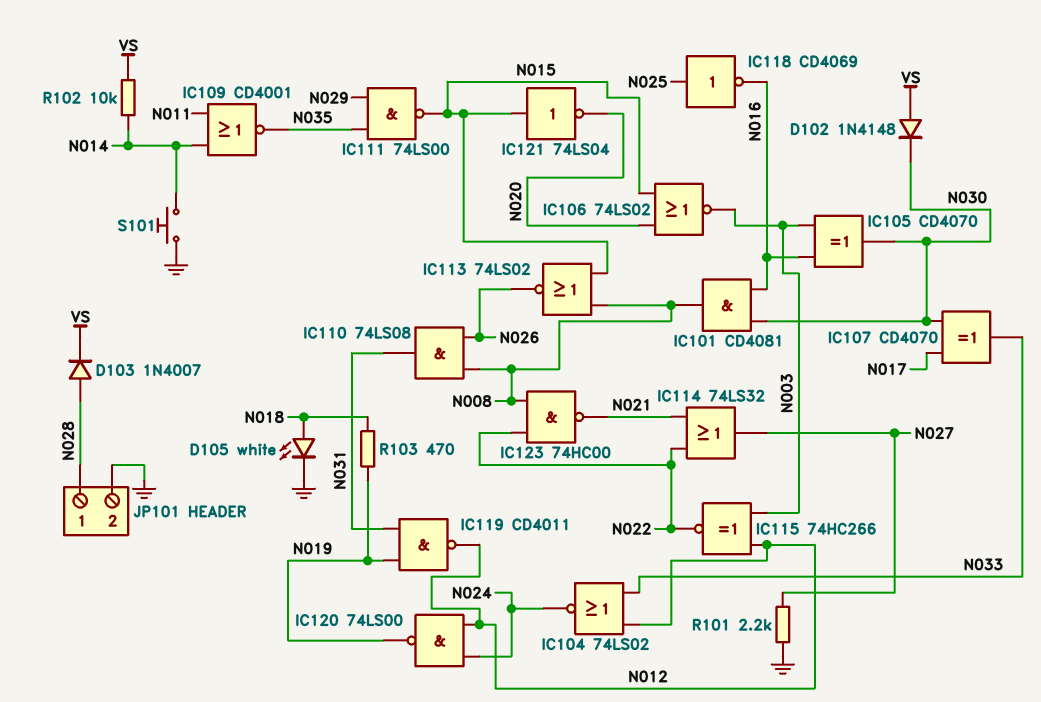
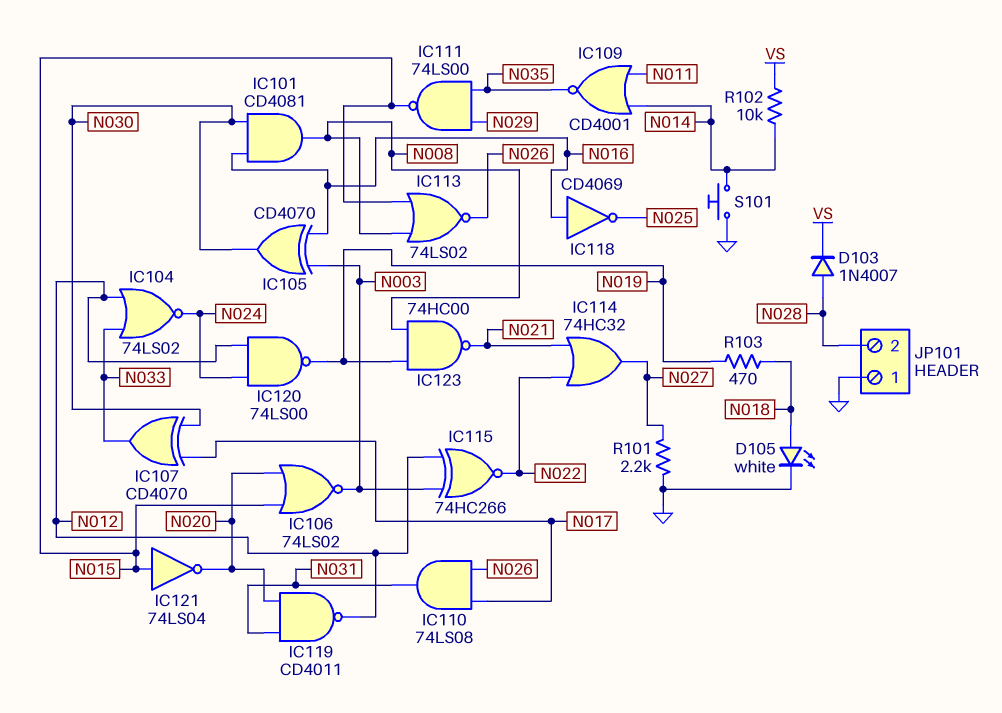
D102: diode 1N4148 (A VS, K N030) -> none
IC110: AND 74LS08 (in N008, in N026, out N031) -> AND 74LS08 (in N017, in N026, out N031)
IC114: OR 74LS32 (in N021, in N022, out N027) -> OR 74HC32 (in N021, in N022, out N027)
IC118: NOT CD4069 (in N025, out N016) -> NOT CD4069 (in N016, out N025)
IC119: NAND CD4011 (in N019, in N031, out N012) -> NAND CD4011 (in N020, in N031, out N012)
IC123: NAND 74HC00 (in N008, in N022, out N021) -> NAND 74HC00 (in N008, in N019, out N021)
JP101 pin 1: N028 -> GND
JP101 pin 2: GND -> N028

